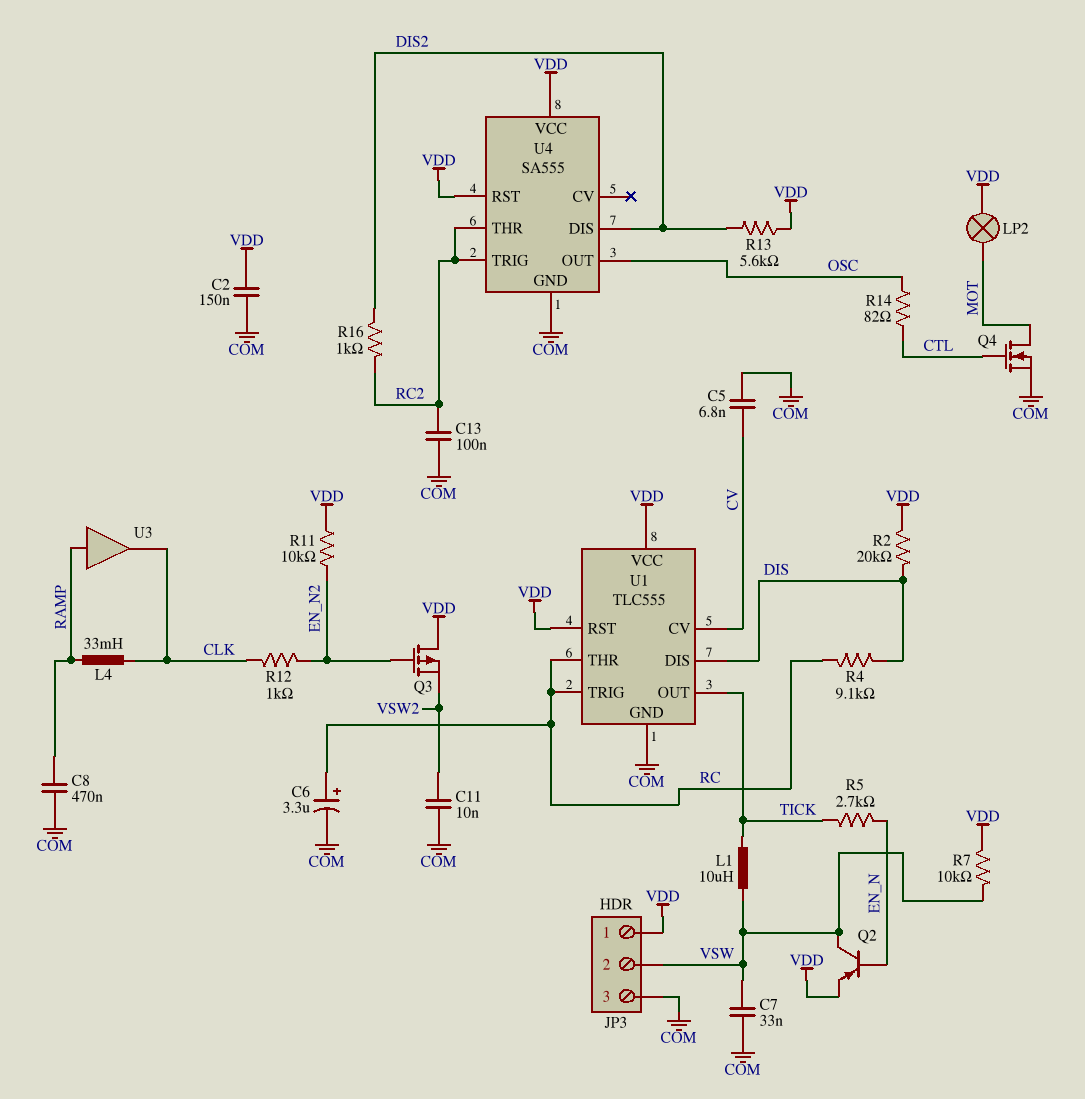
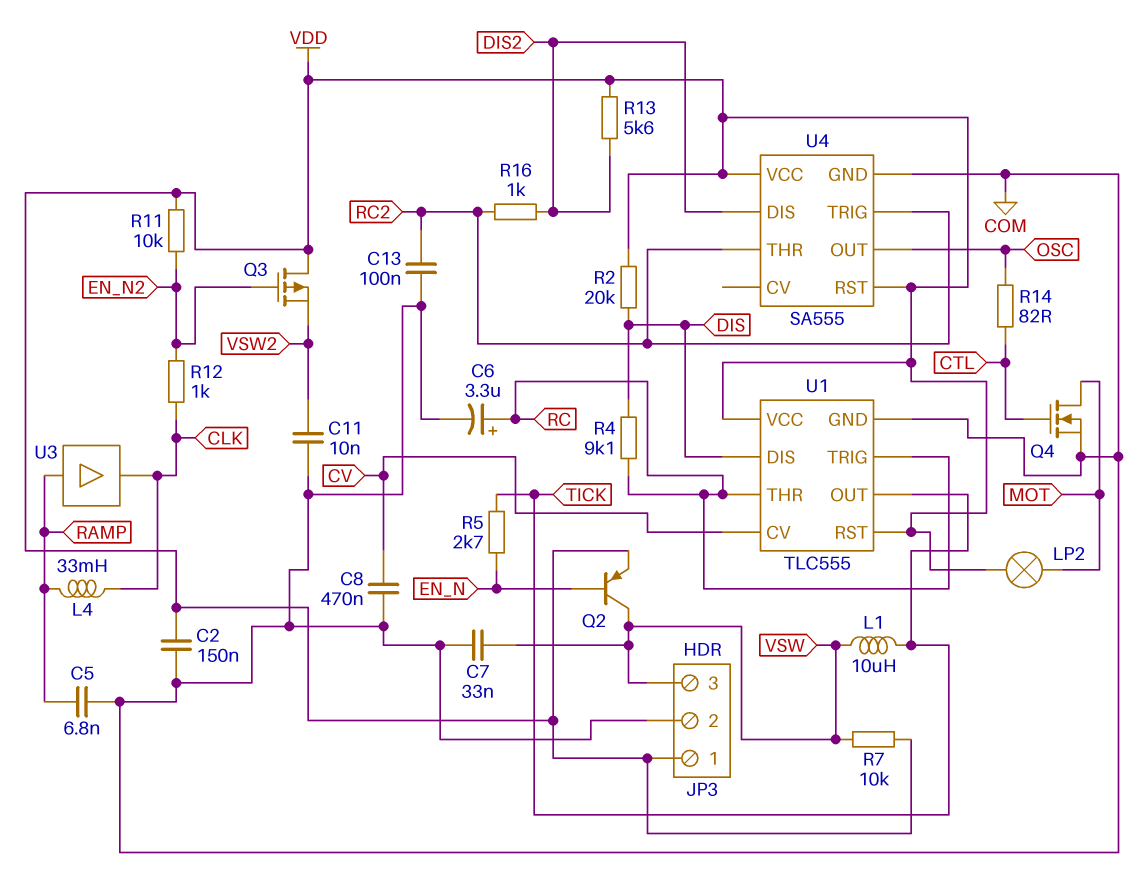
C5: 6.8nF (COM, CV) -> 6.8nF (COM, RAMP)
C8: 470nF (COM, RAMP) -> 470nF (COM, CV)
JP3 pin 2: VSW -> COM
JP3 pin 3: COM -> VSW

